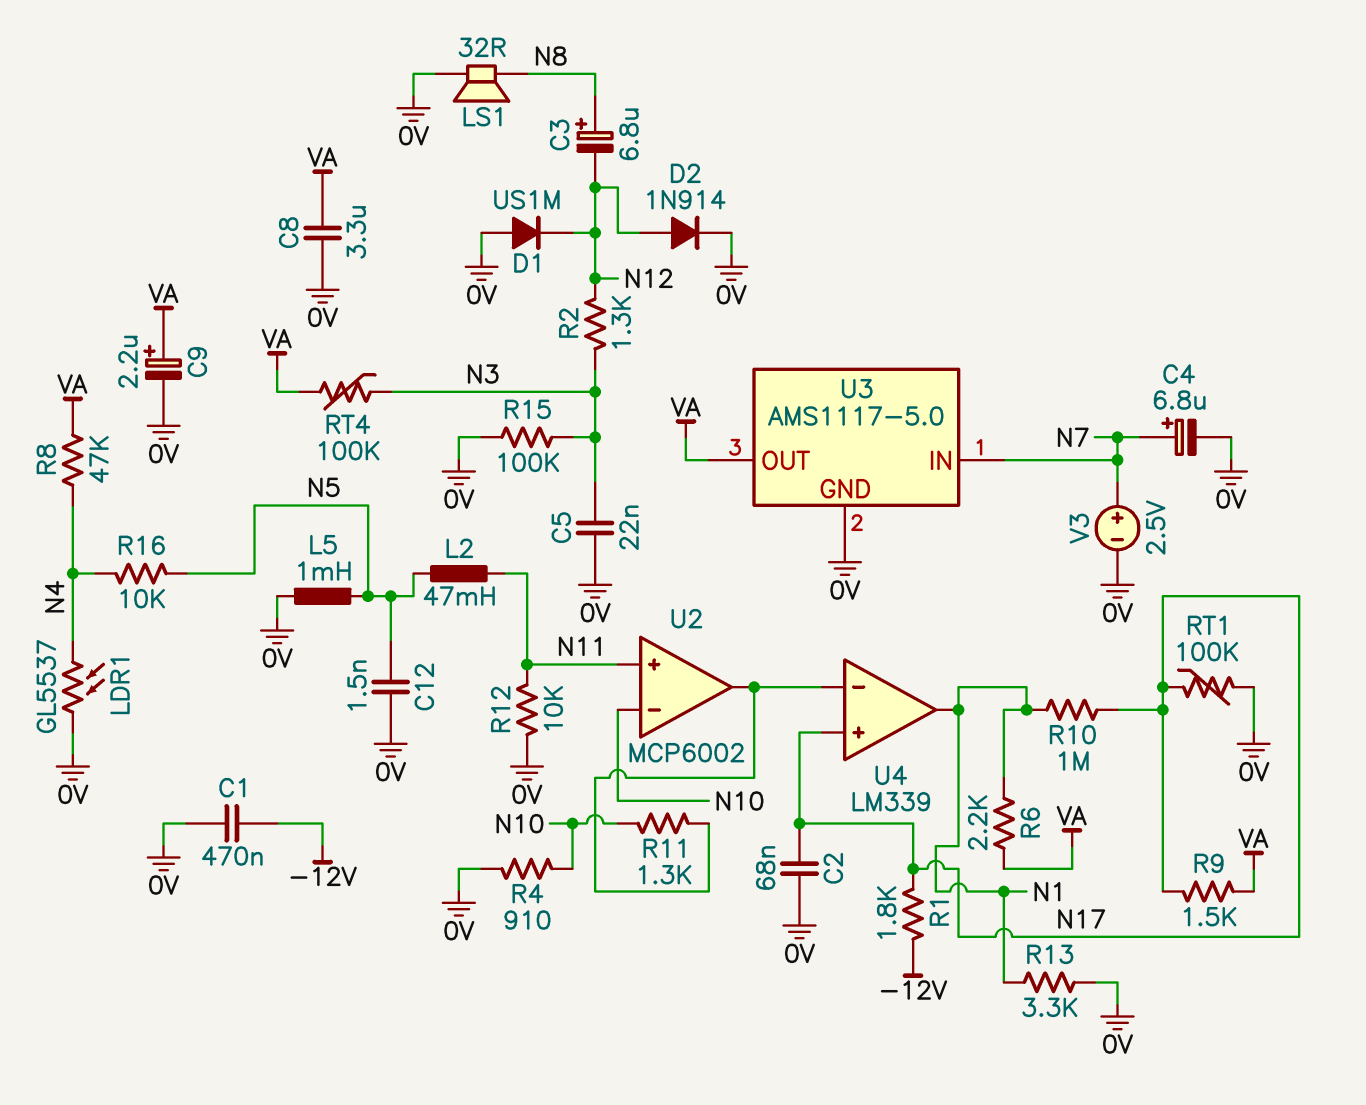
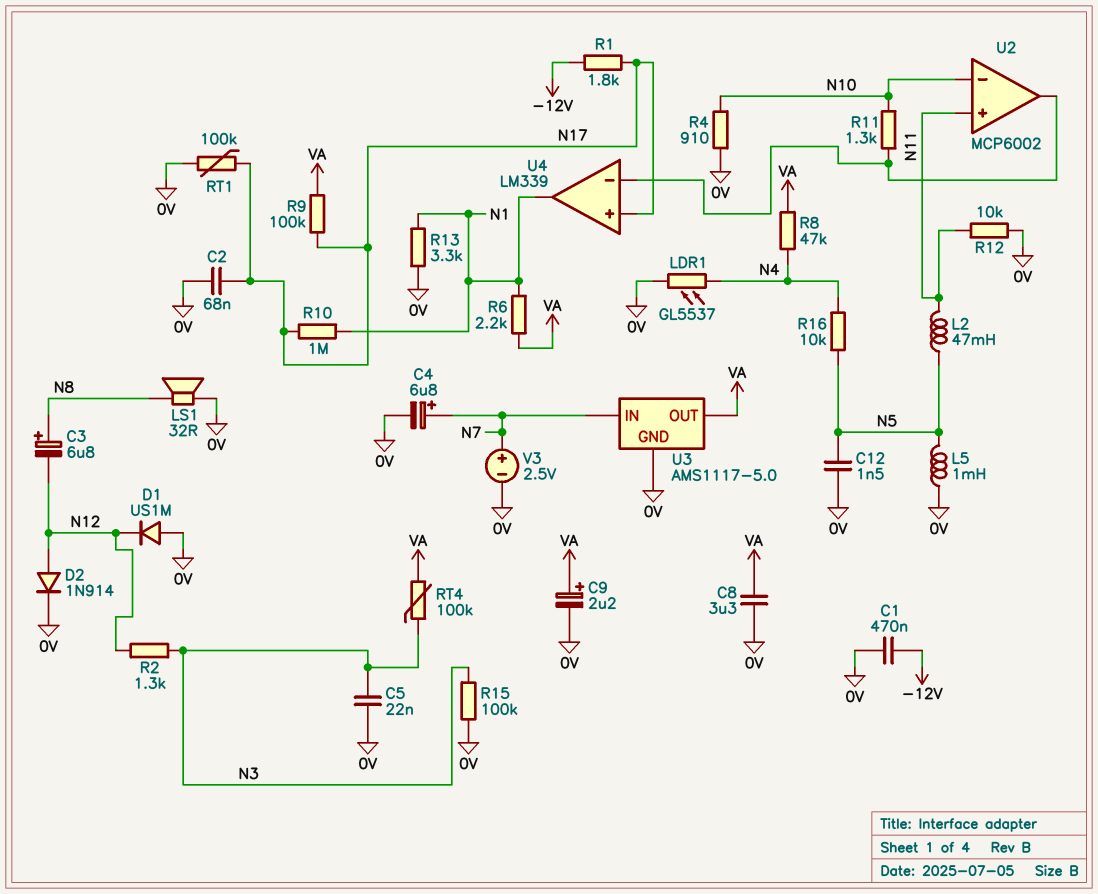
R9: 1.5k (N17, VA) -> 100k (N17, VA)

